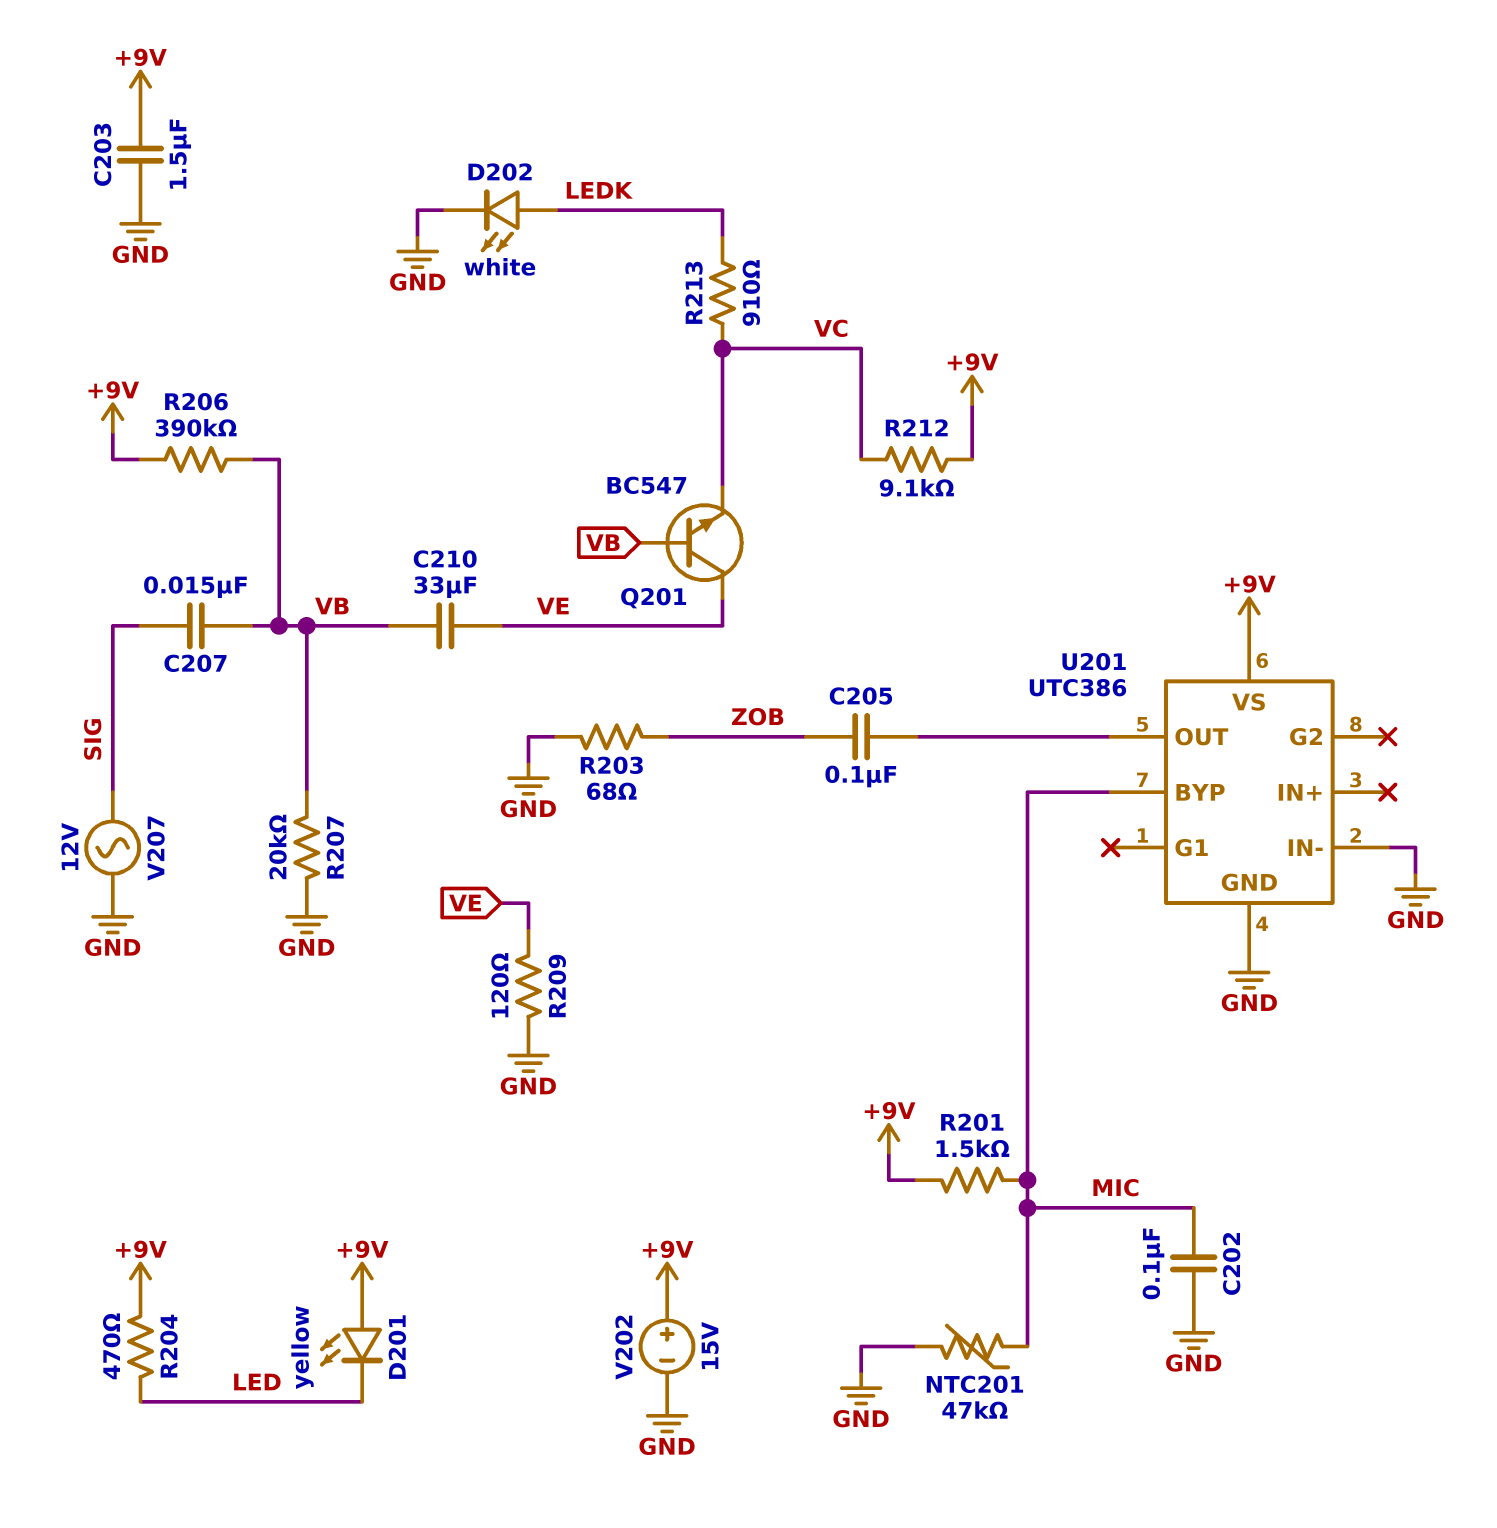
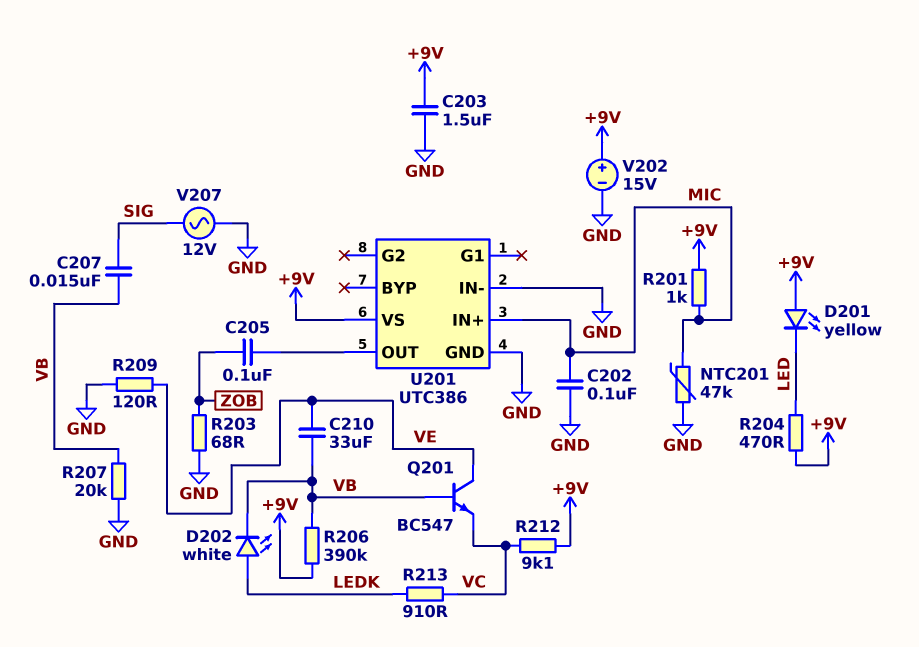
D202: LED white (A LEDK, K GND) -> LED white (A LEDK, K VB)
R201: 1.5k (+9V, MIC) -> 1k (+9V, MIC)
U201 pin BYP: MIC -> none
U201 pin IN+: none -> MIC

